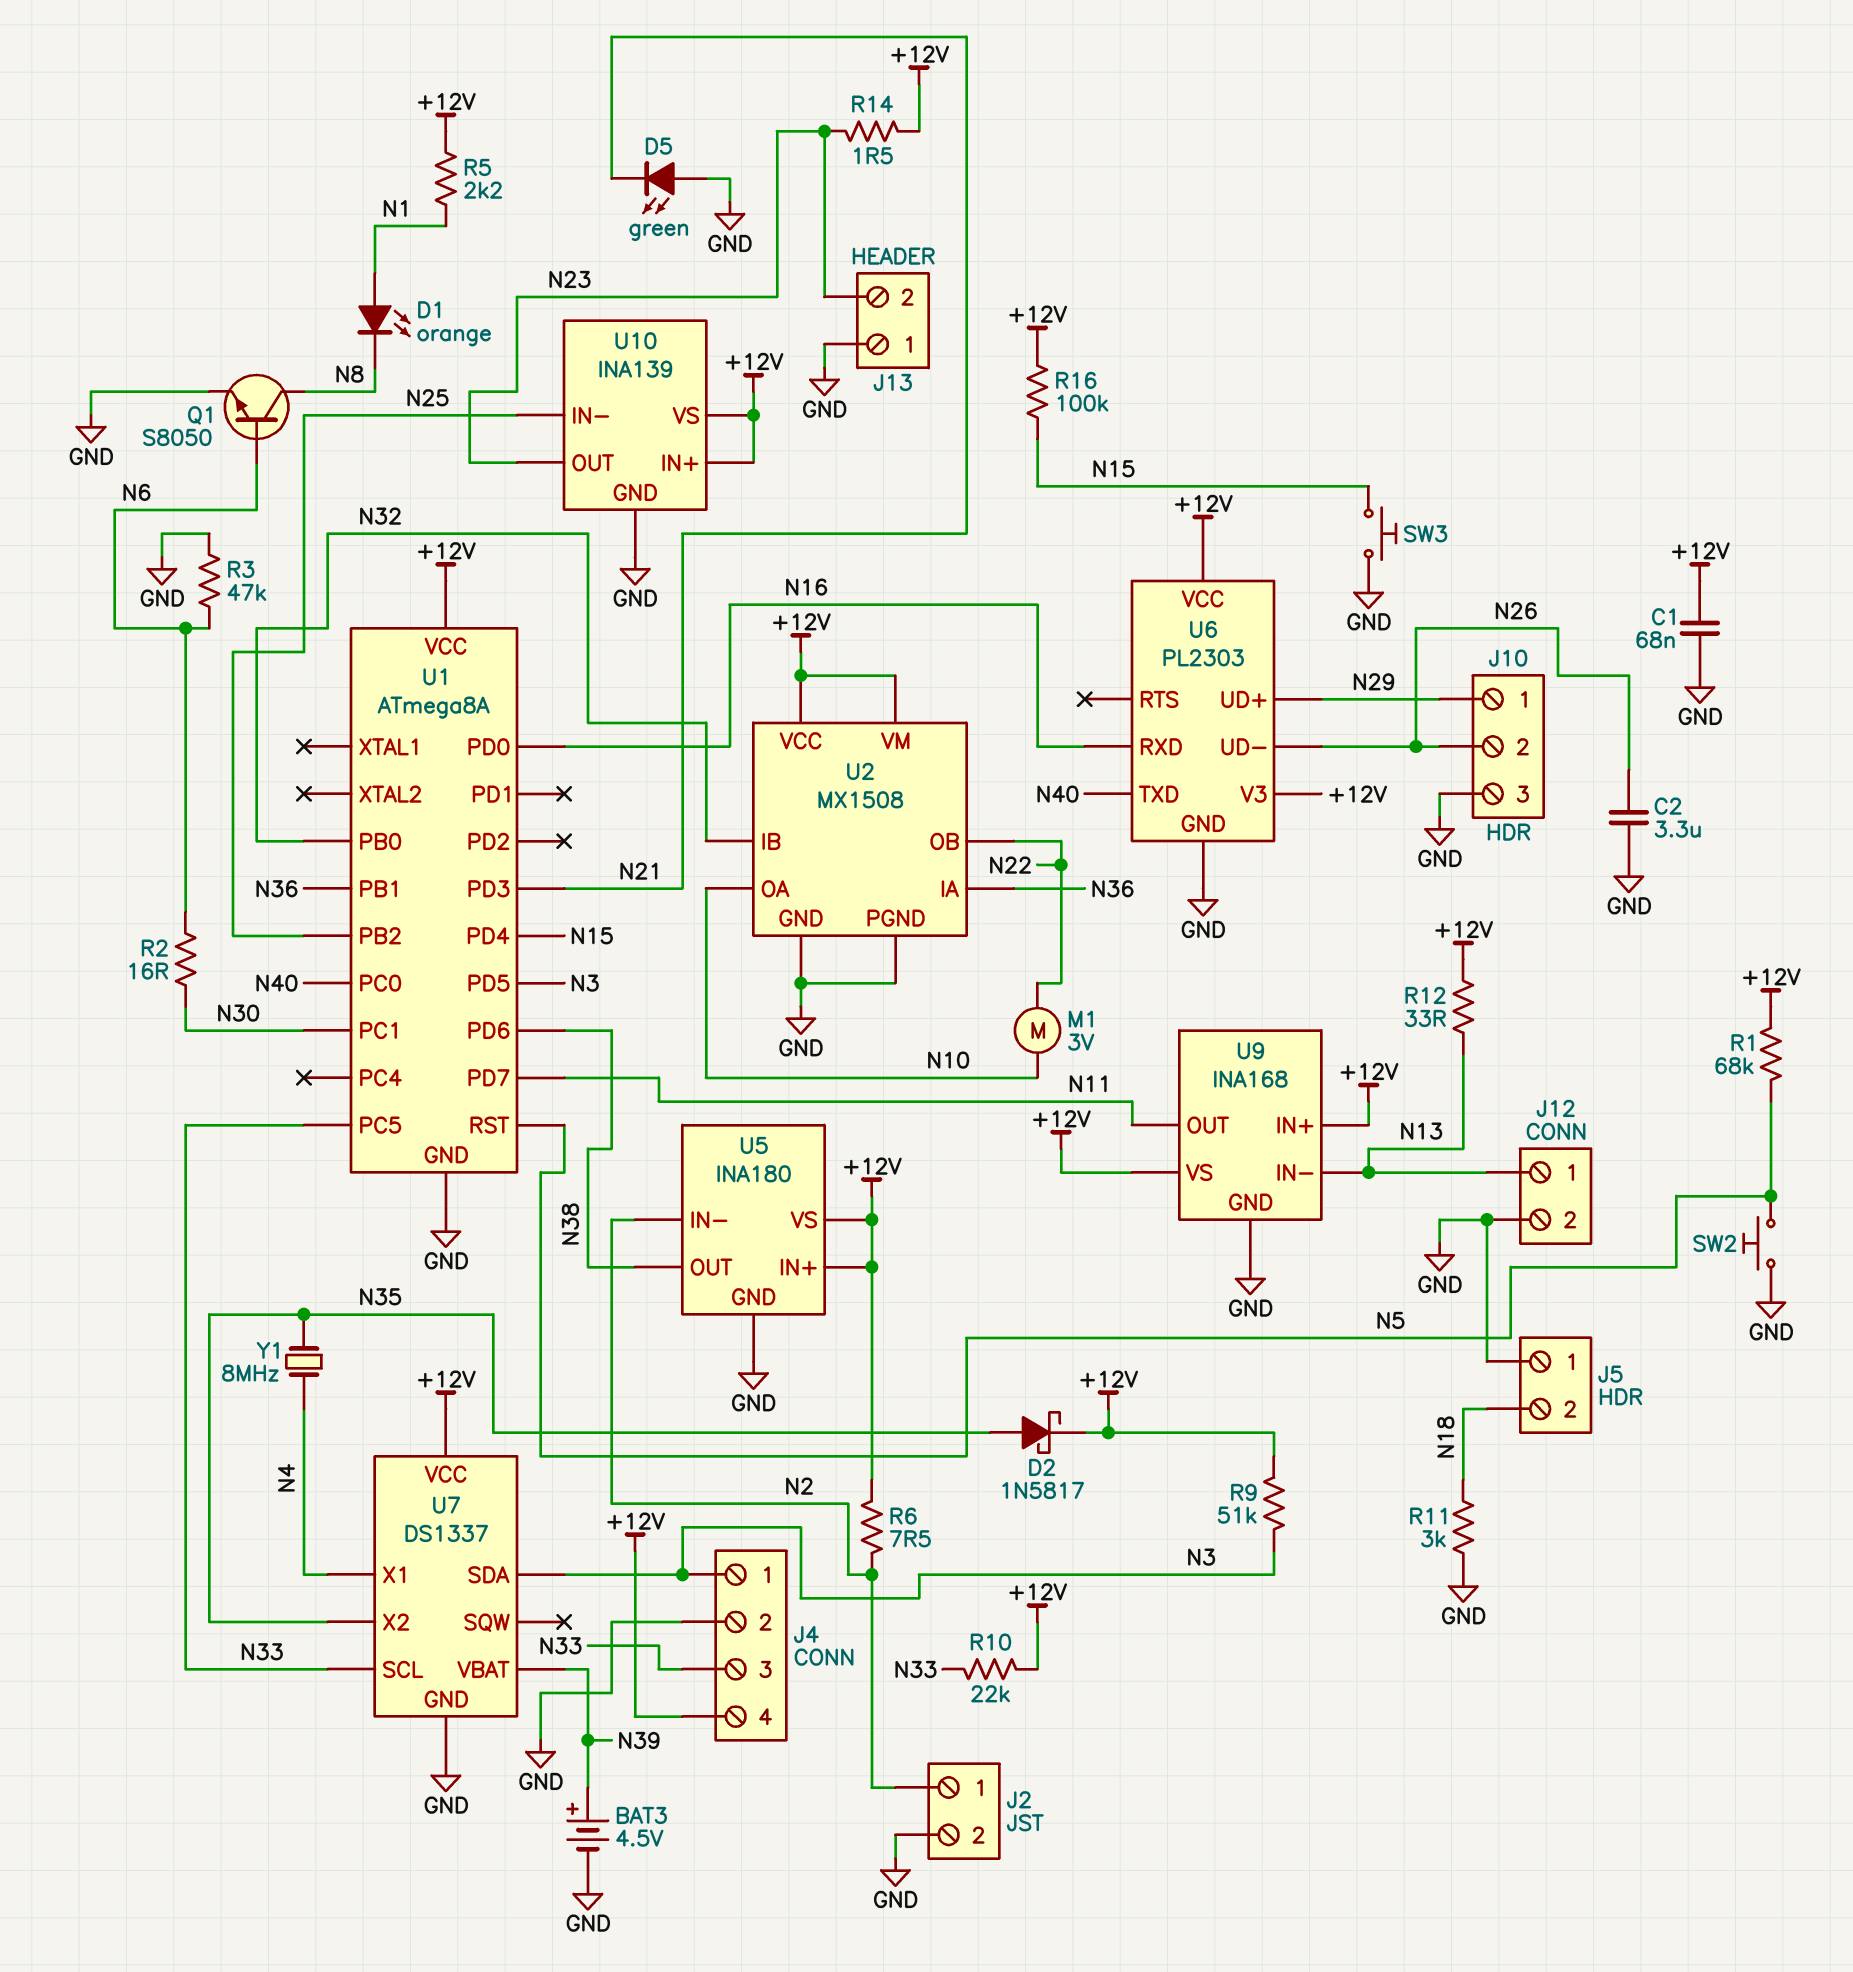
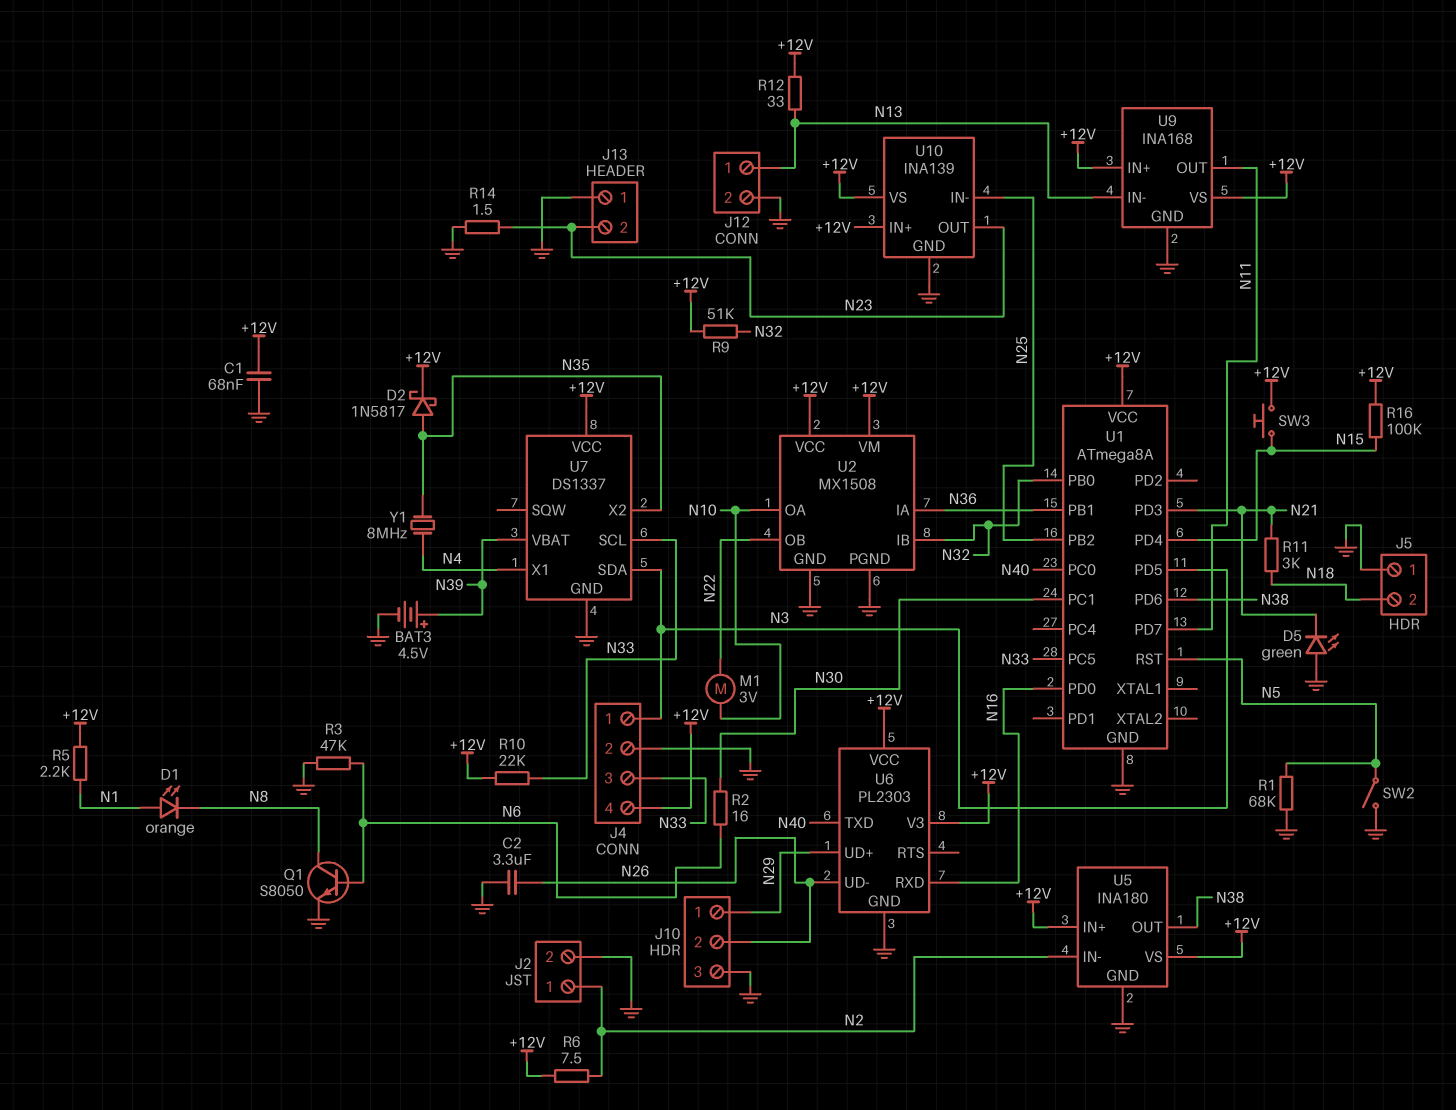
R1: 68k (+12V, N5) -> 68k (GND, N5)
R9: 51k (+12V, N3) -> 51k (+12V, N32)
R11: 3k (GND, N18) -> 3k (N18, N21)
R14: 1.5 (+12V, N23) -> 1.5 (GND, N23)
SW2: button (GND, N5) -> switch (GND, N5)
SW3: button (GND, N15) -> button (+12V, N15)

